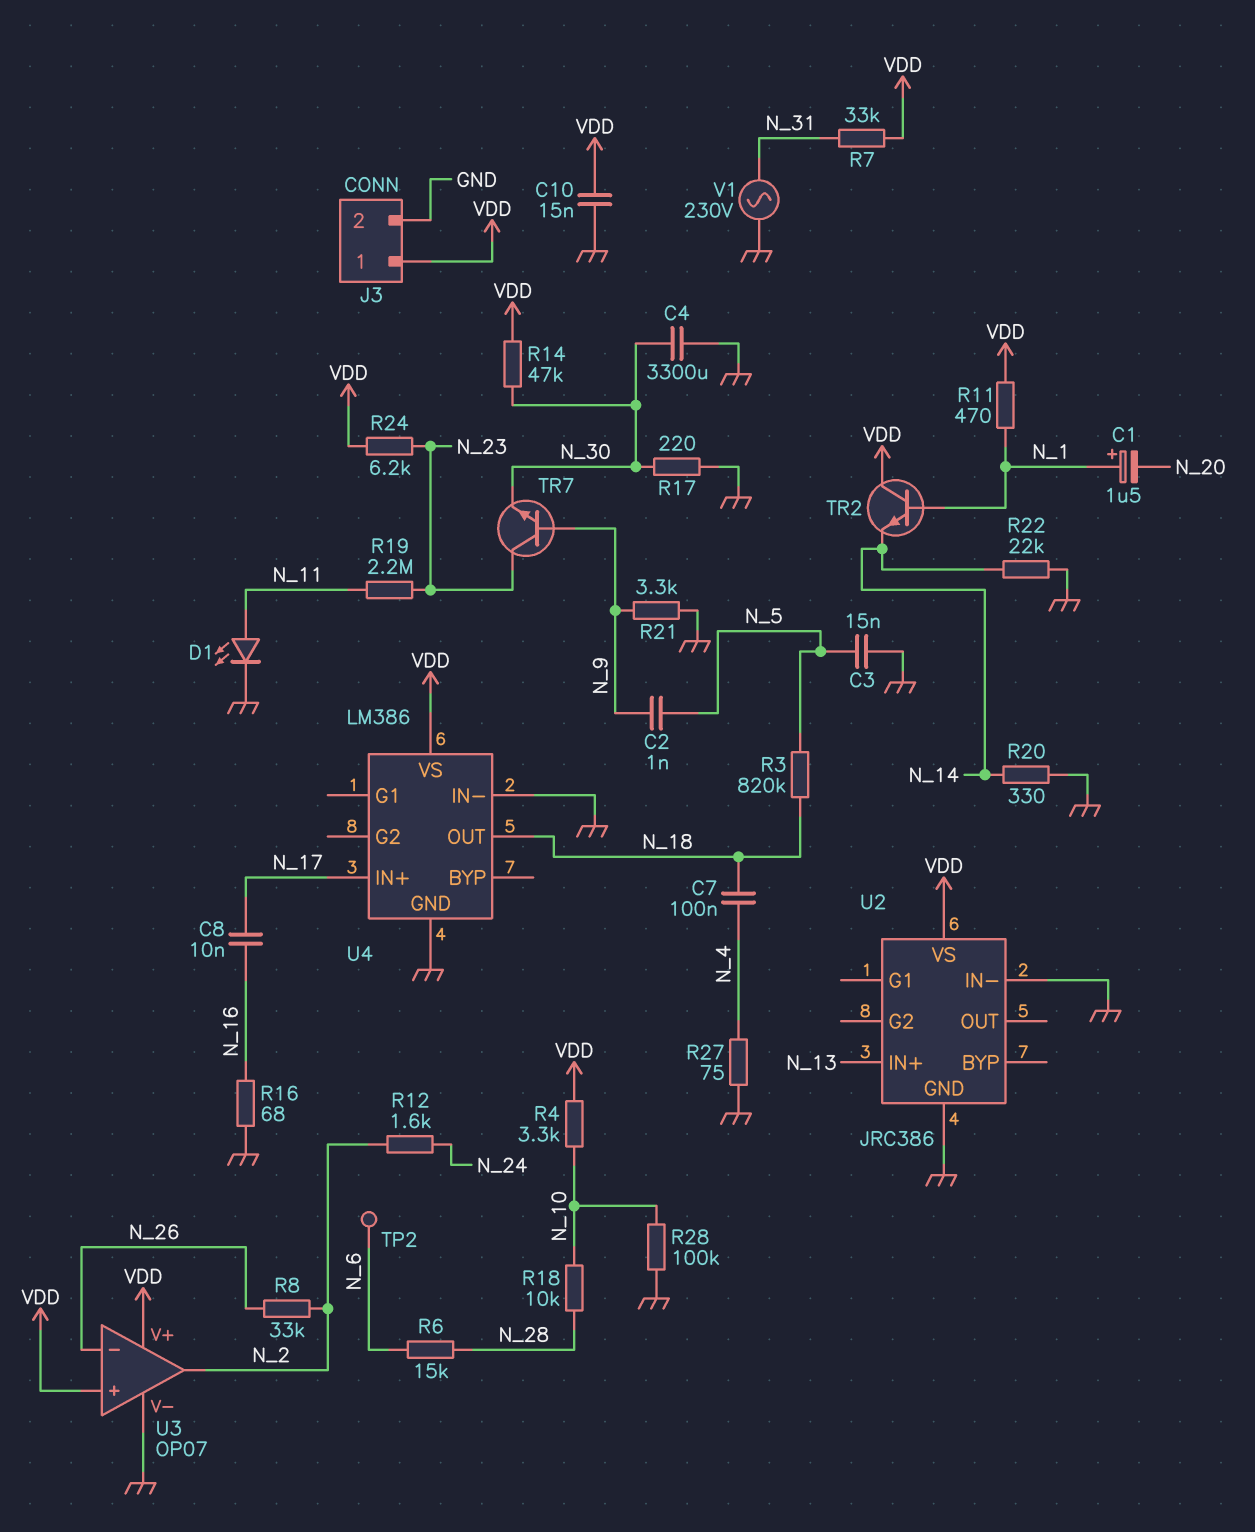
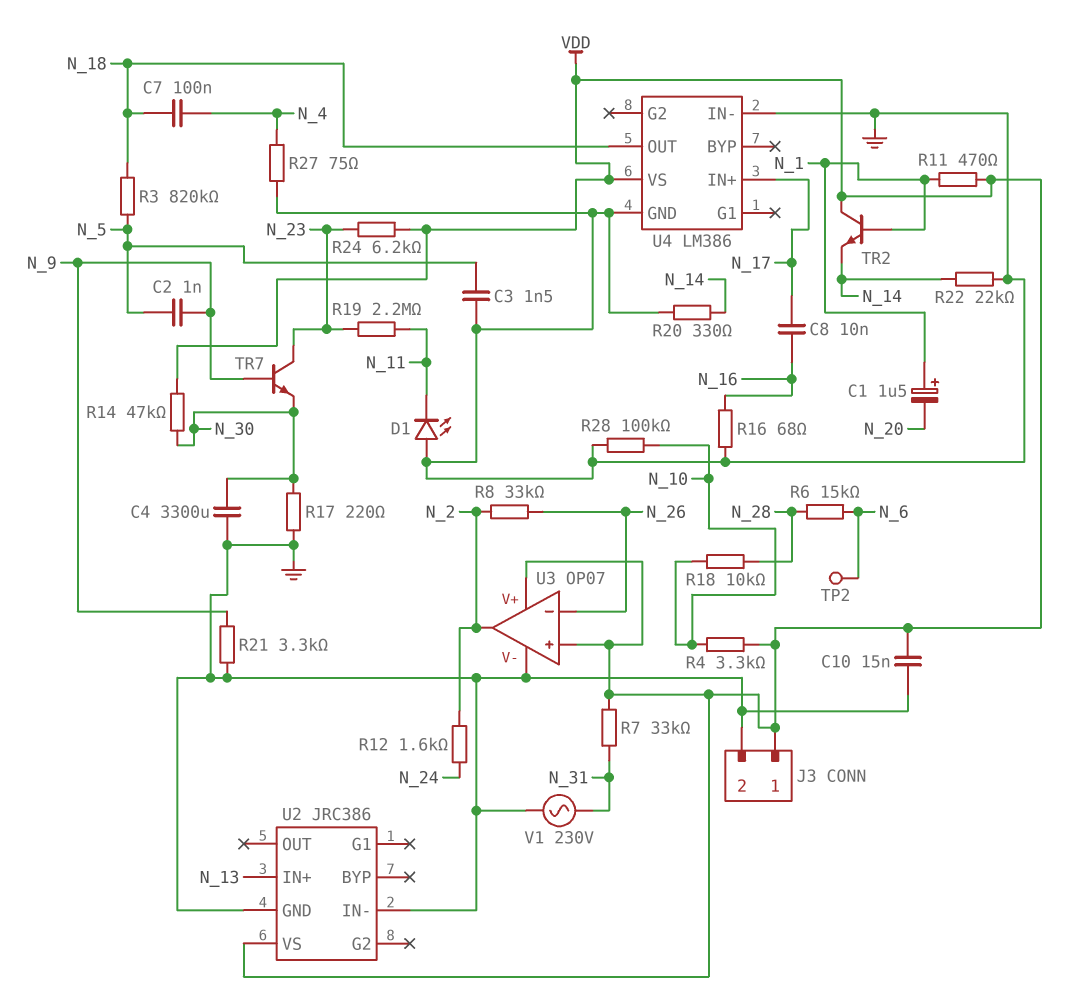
C3: 15nF (GND, N_5) -> 1.5nF (GND, N_5)
D1: LED (A N_11, K GND) -> LED (A GND, K N_11)

